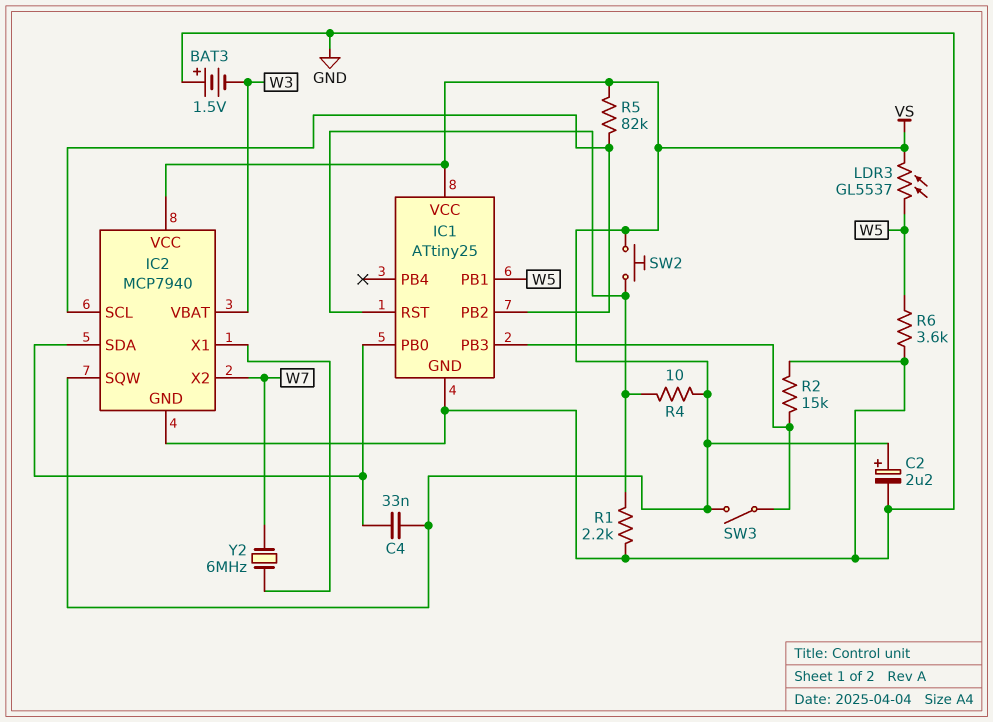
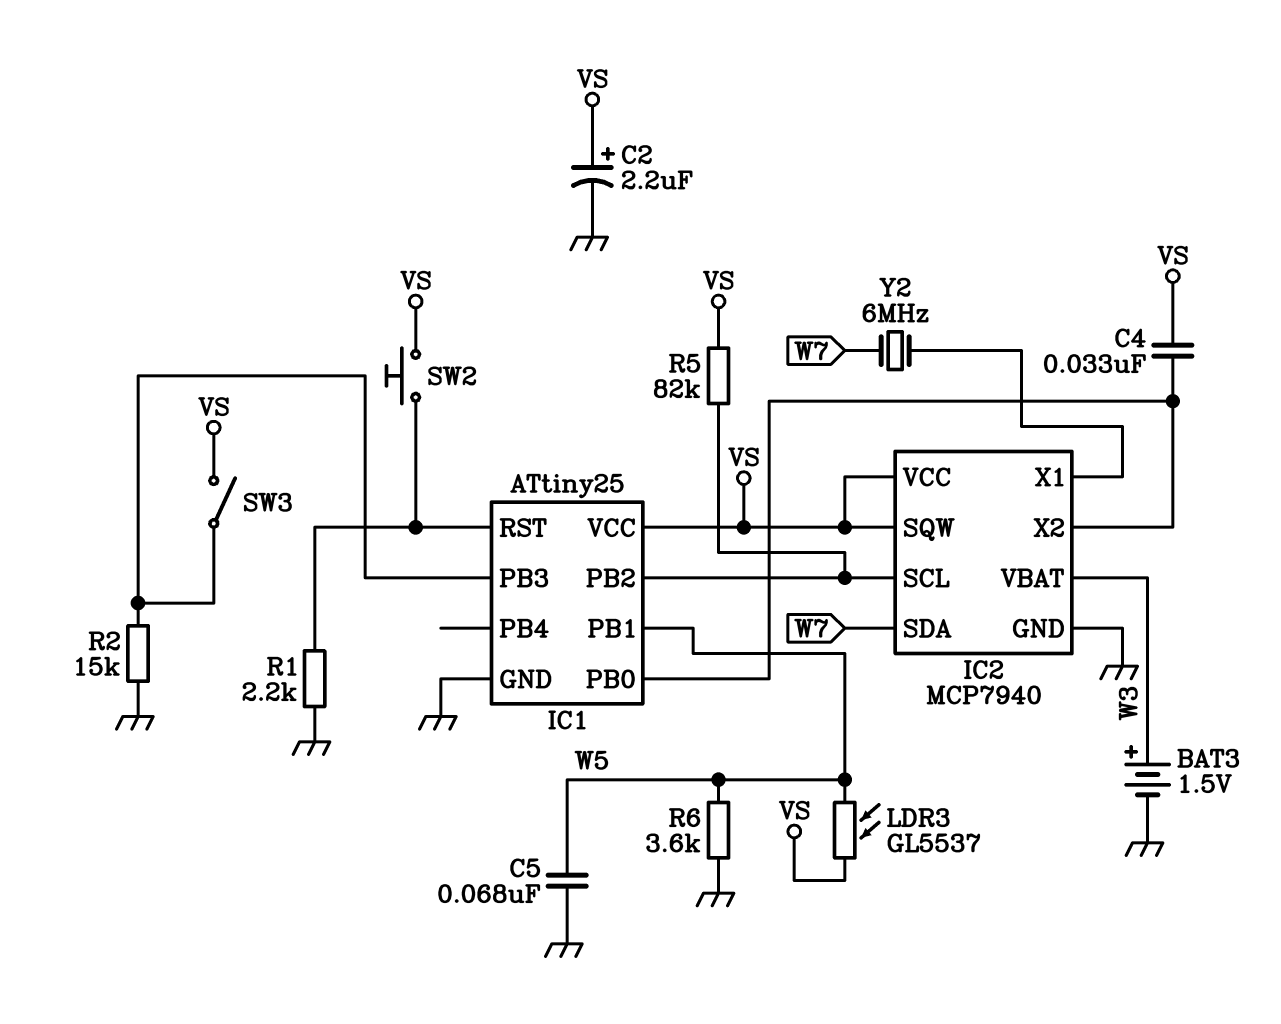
BAT3: 1.5V (plus GND, minus W3) -> 1.5V (plus W3, minus GND)
C5: none -> 68nF (GND, W5)
IC2 pin SDA: IC1/PB0 -> W7
IC2 pin X2: W7 -> IC1/PB0
R4: 10 (IC1/RST, VS) -> none

